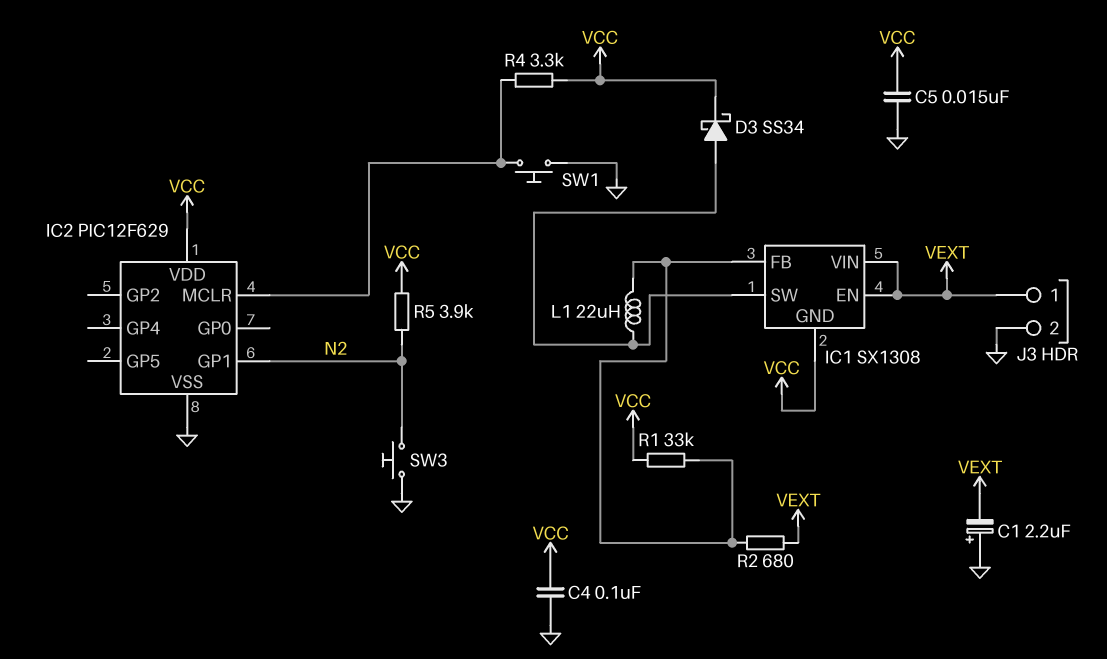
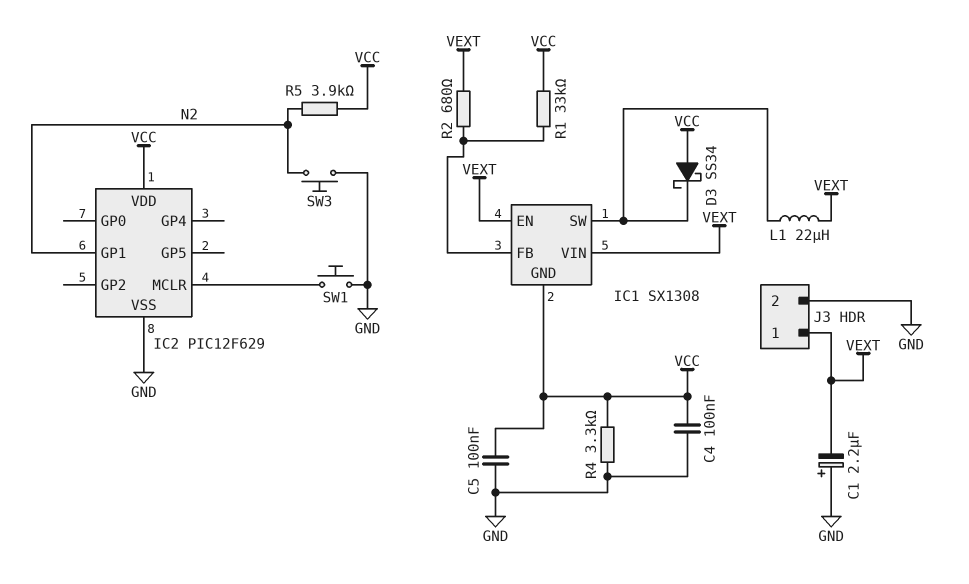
C5: 15nF (GND, VCC) -> 100nF (GND, VCC)
D3: schottky SS34 (A IC1/SW, K VCC) -> schottky SS34 (A VCC, K IC1/SW)
L1: 22uH (IC1/FB, IC1/SW) -> 22uH (IC1/SW, VEXT)
R4: 3.3k (IC2/MCLR, VCC) -> 3.3k (GND, VCC)

